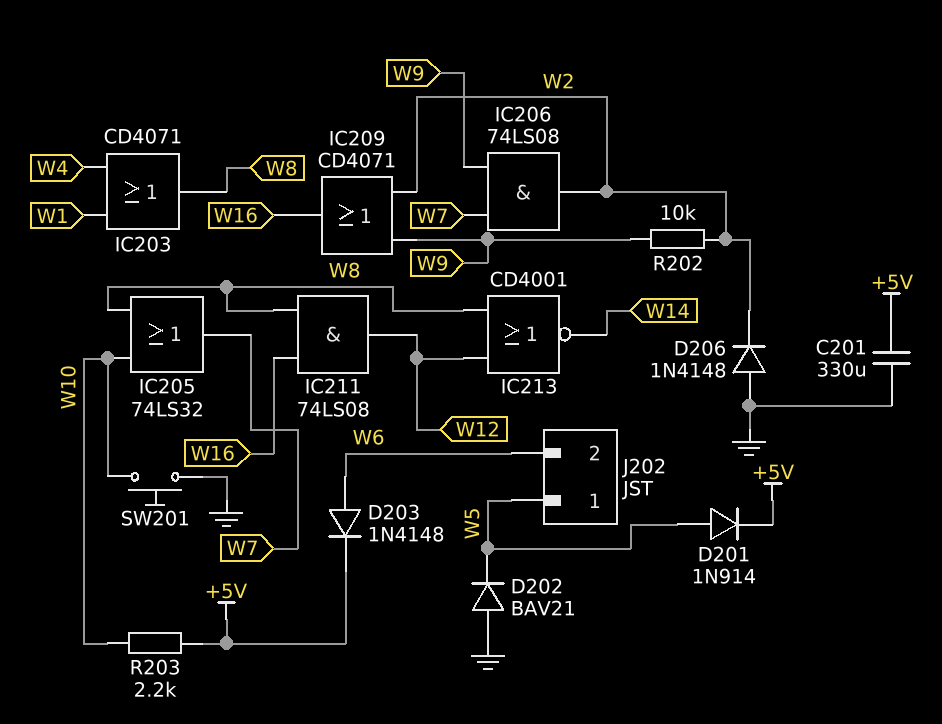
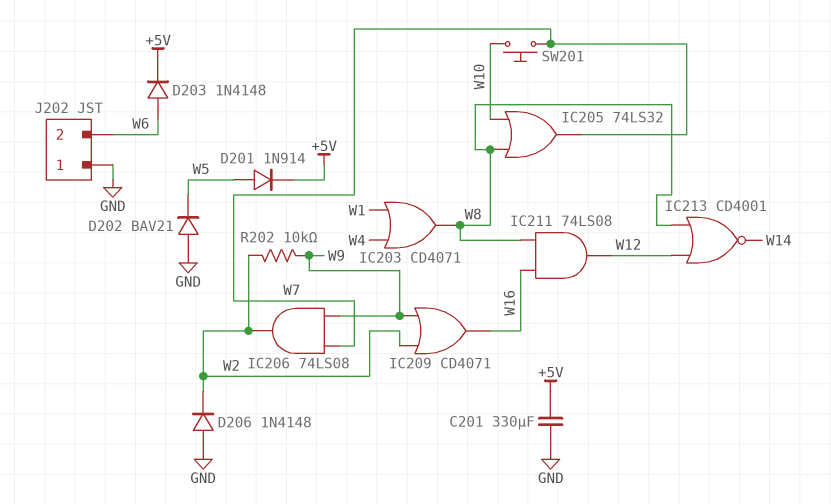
J202 pin 1: W5 -> GND
R203: 2.2k (+5V, W10) -> none
SW201: button (GND, W10) -> button (W7, W10)

